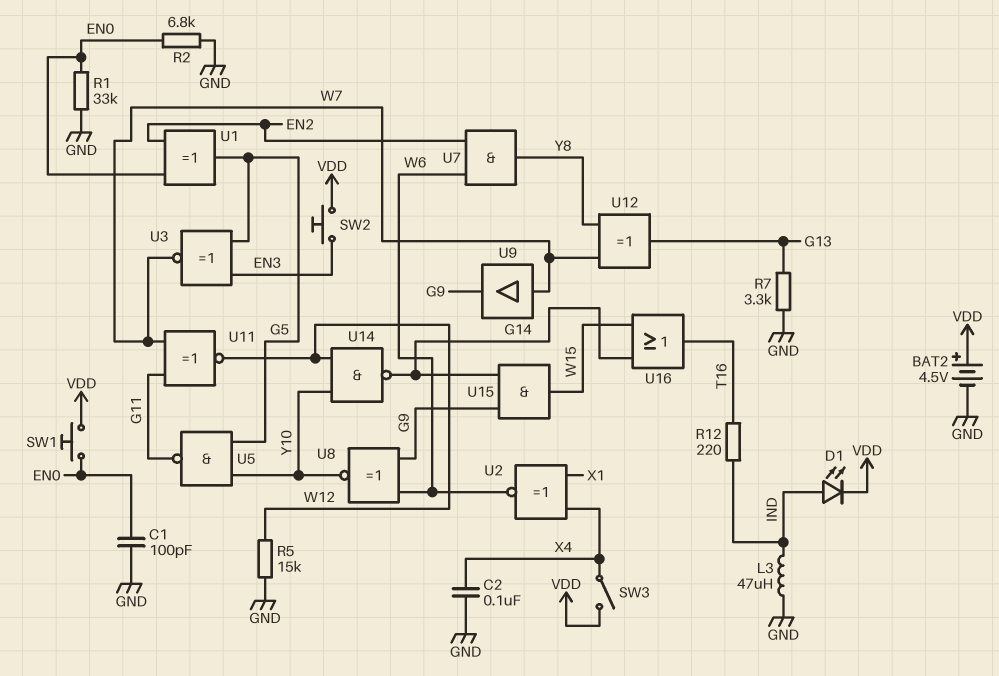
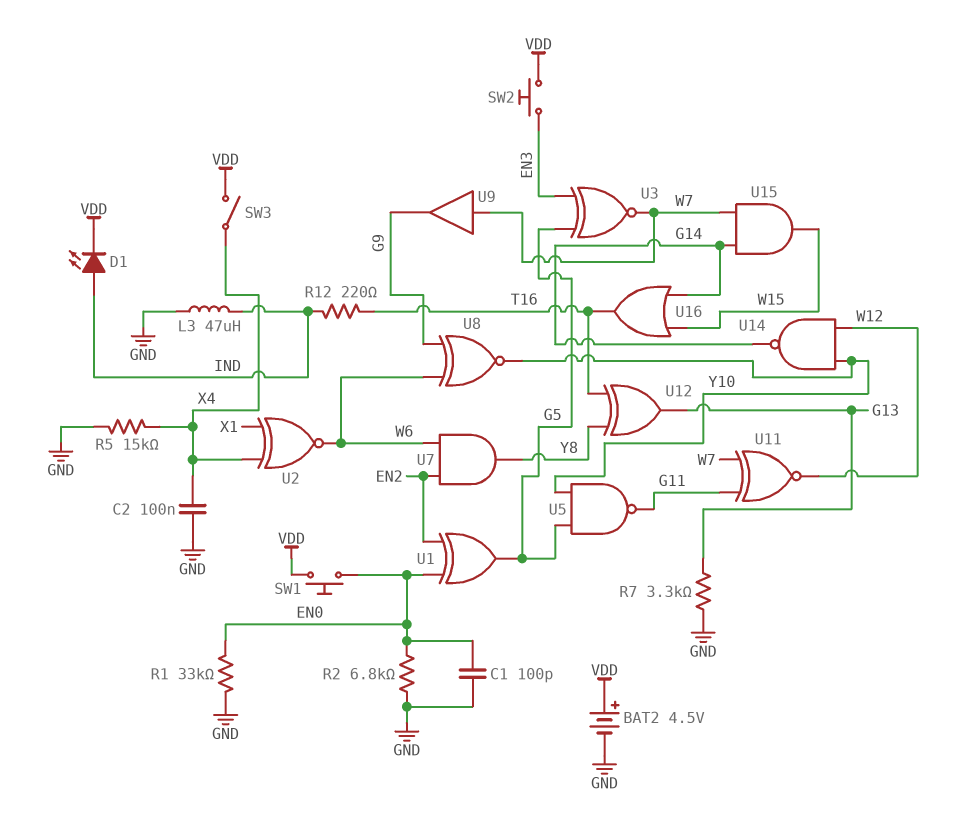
R5: 15k (GND, W12) -> 15k (GND, X4)
U12: XOR (in W7, in Y8, out G13) -> XOR (in T16, in Y8, out G13)
U15: AND (in G9, in G14, out W15) -> AND (in G14, in W7, out W15)

